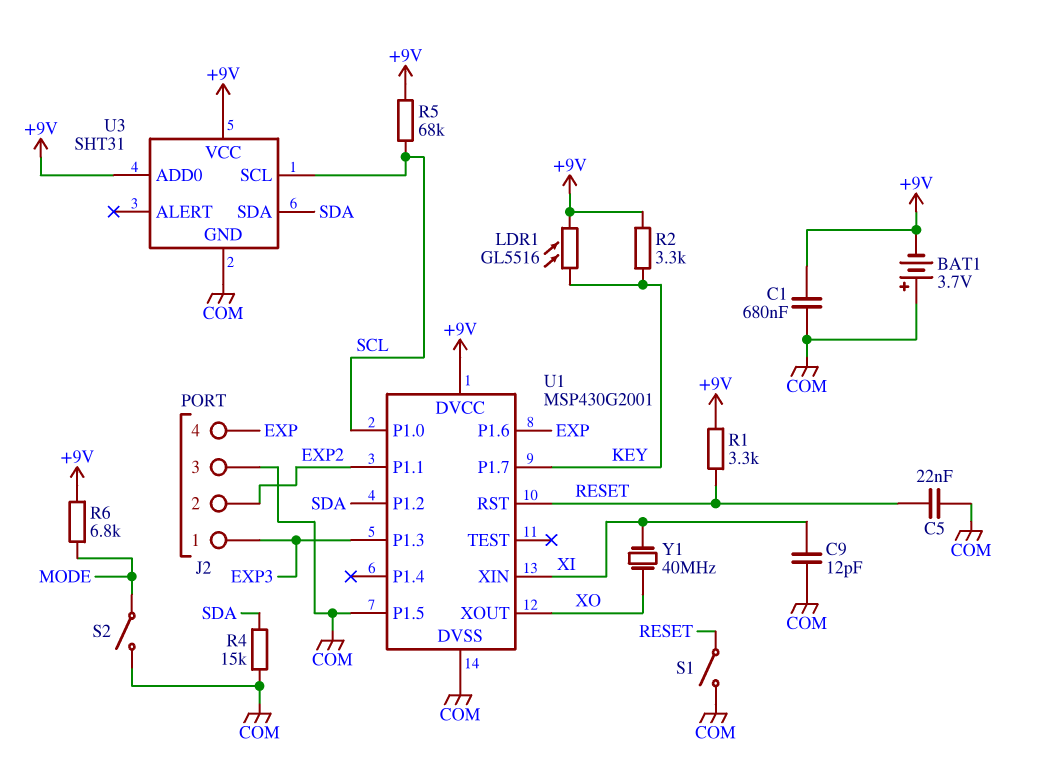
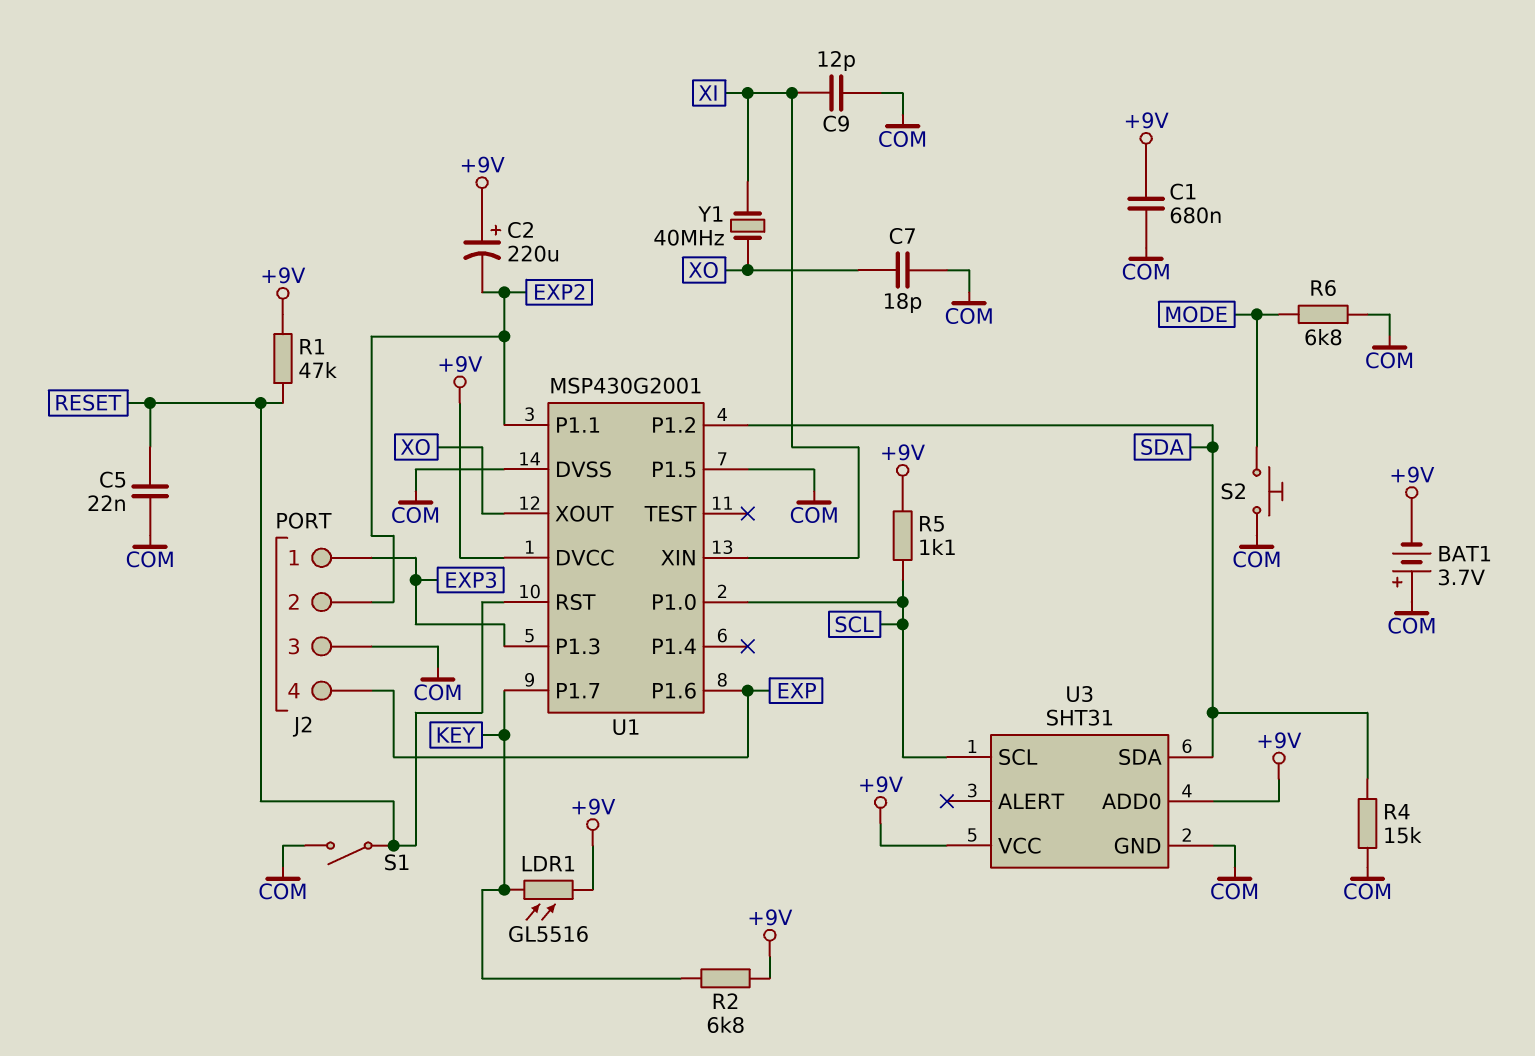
C2: none -> 220uF (plus +9V, minus EXP2)
C7: none -> 18pF (COM, XO)
R1: 3.3k (+9V, RESET) -> 47k (+9V, RESET)
R2: 3.3k (+9V, KEY) -> 6.8k (+9V, KEY)
R5: 68k (+9V, SCL) -> 1.1k (+9V, SCL)
R6: 6.8k (+9V, MODE) -> 6.8k (COM, MODE)
S2: switch (COM, MODE) -> button (COM, MODE)

